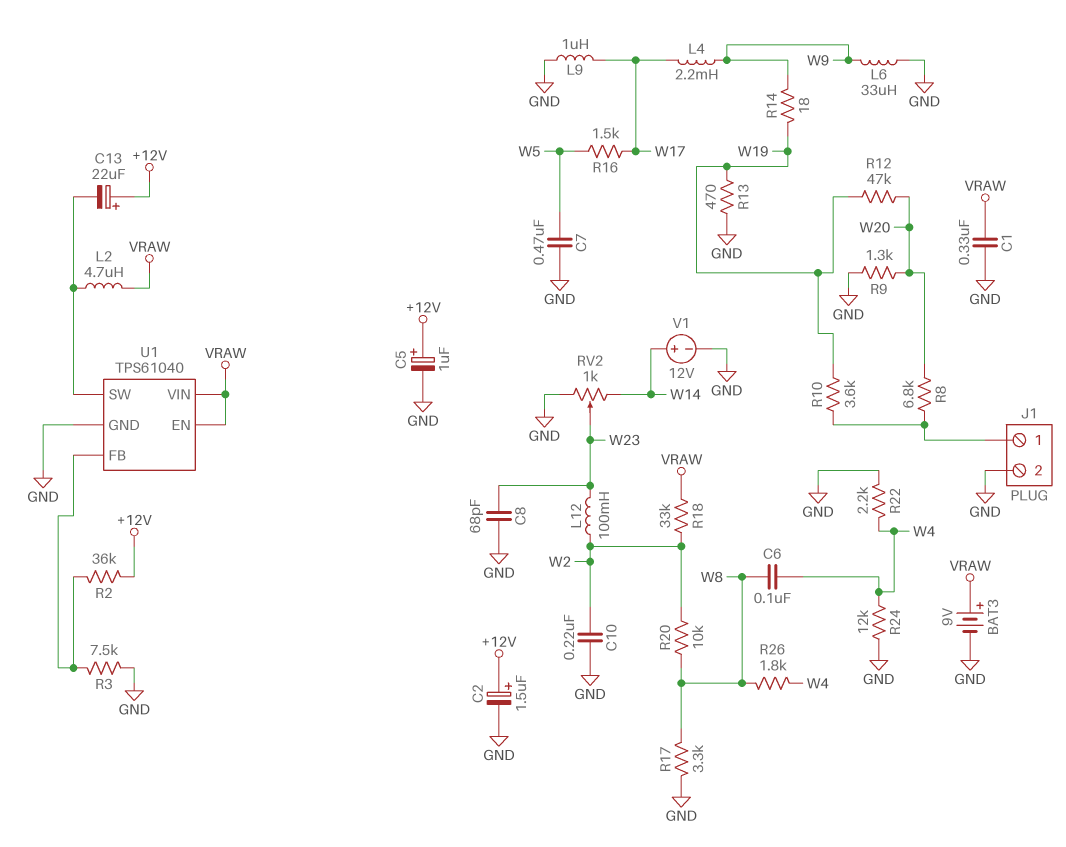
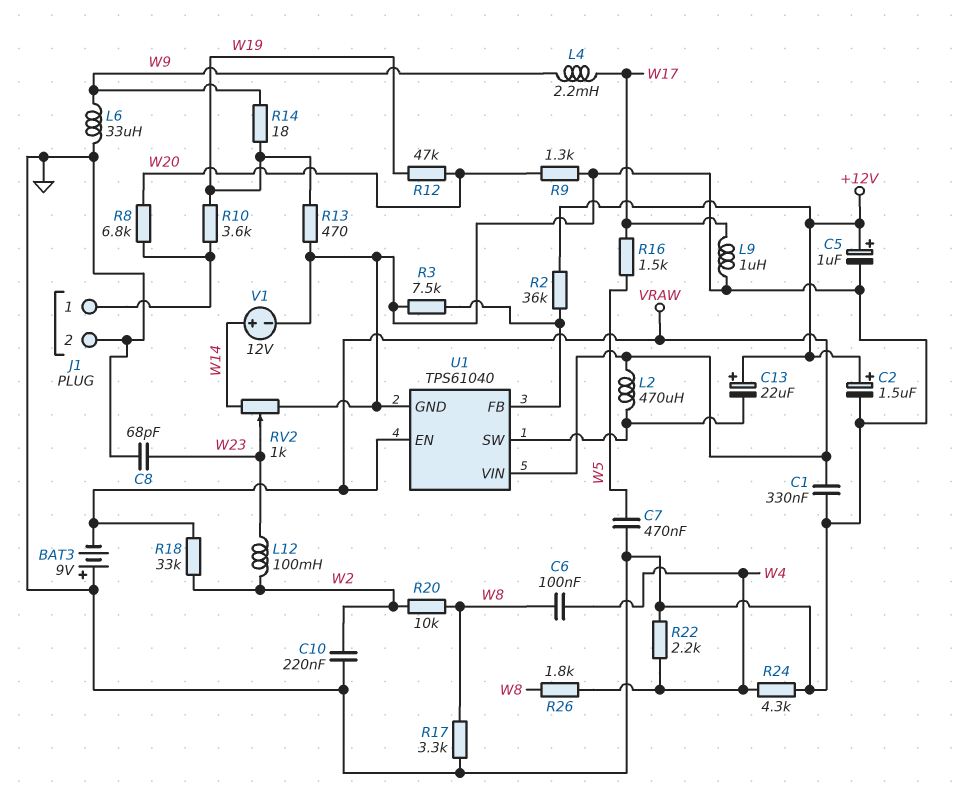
BAT3: 9V (plus VRAW, minus GND) -> 9V (plus GND, minus VRAW)
L2: 4.7uH (U1/SW, VRAW) -> 470uH (U1/SW, VRAW)
R24: 12k (GND, W4) -> 4.3k (GND, W4)

